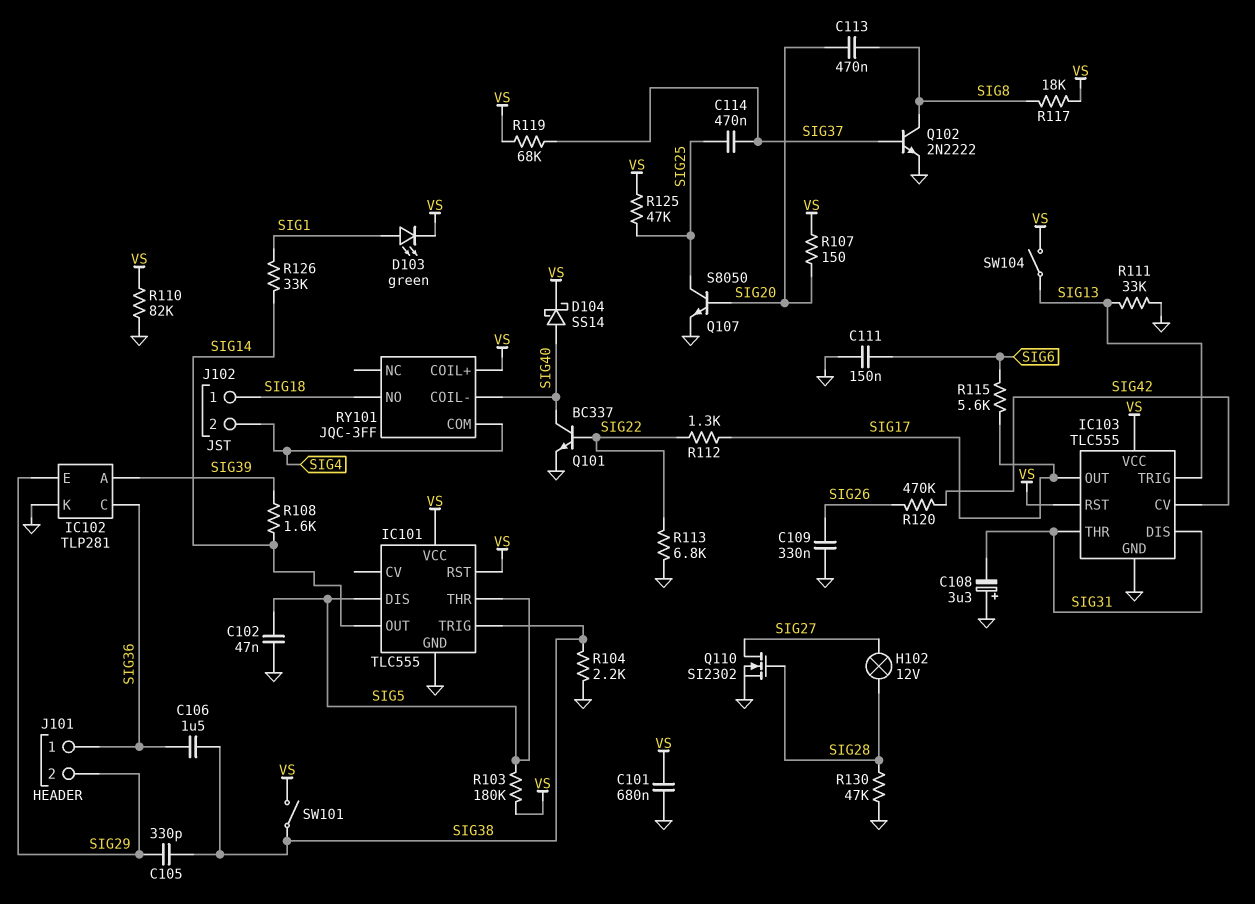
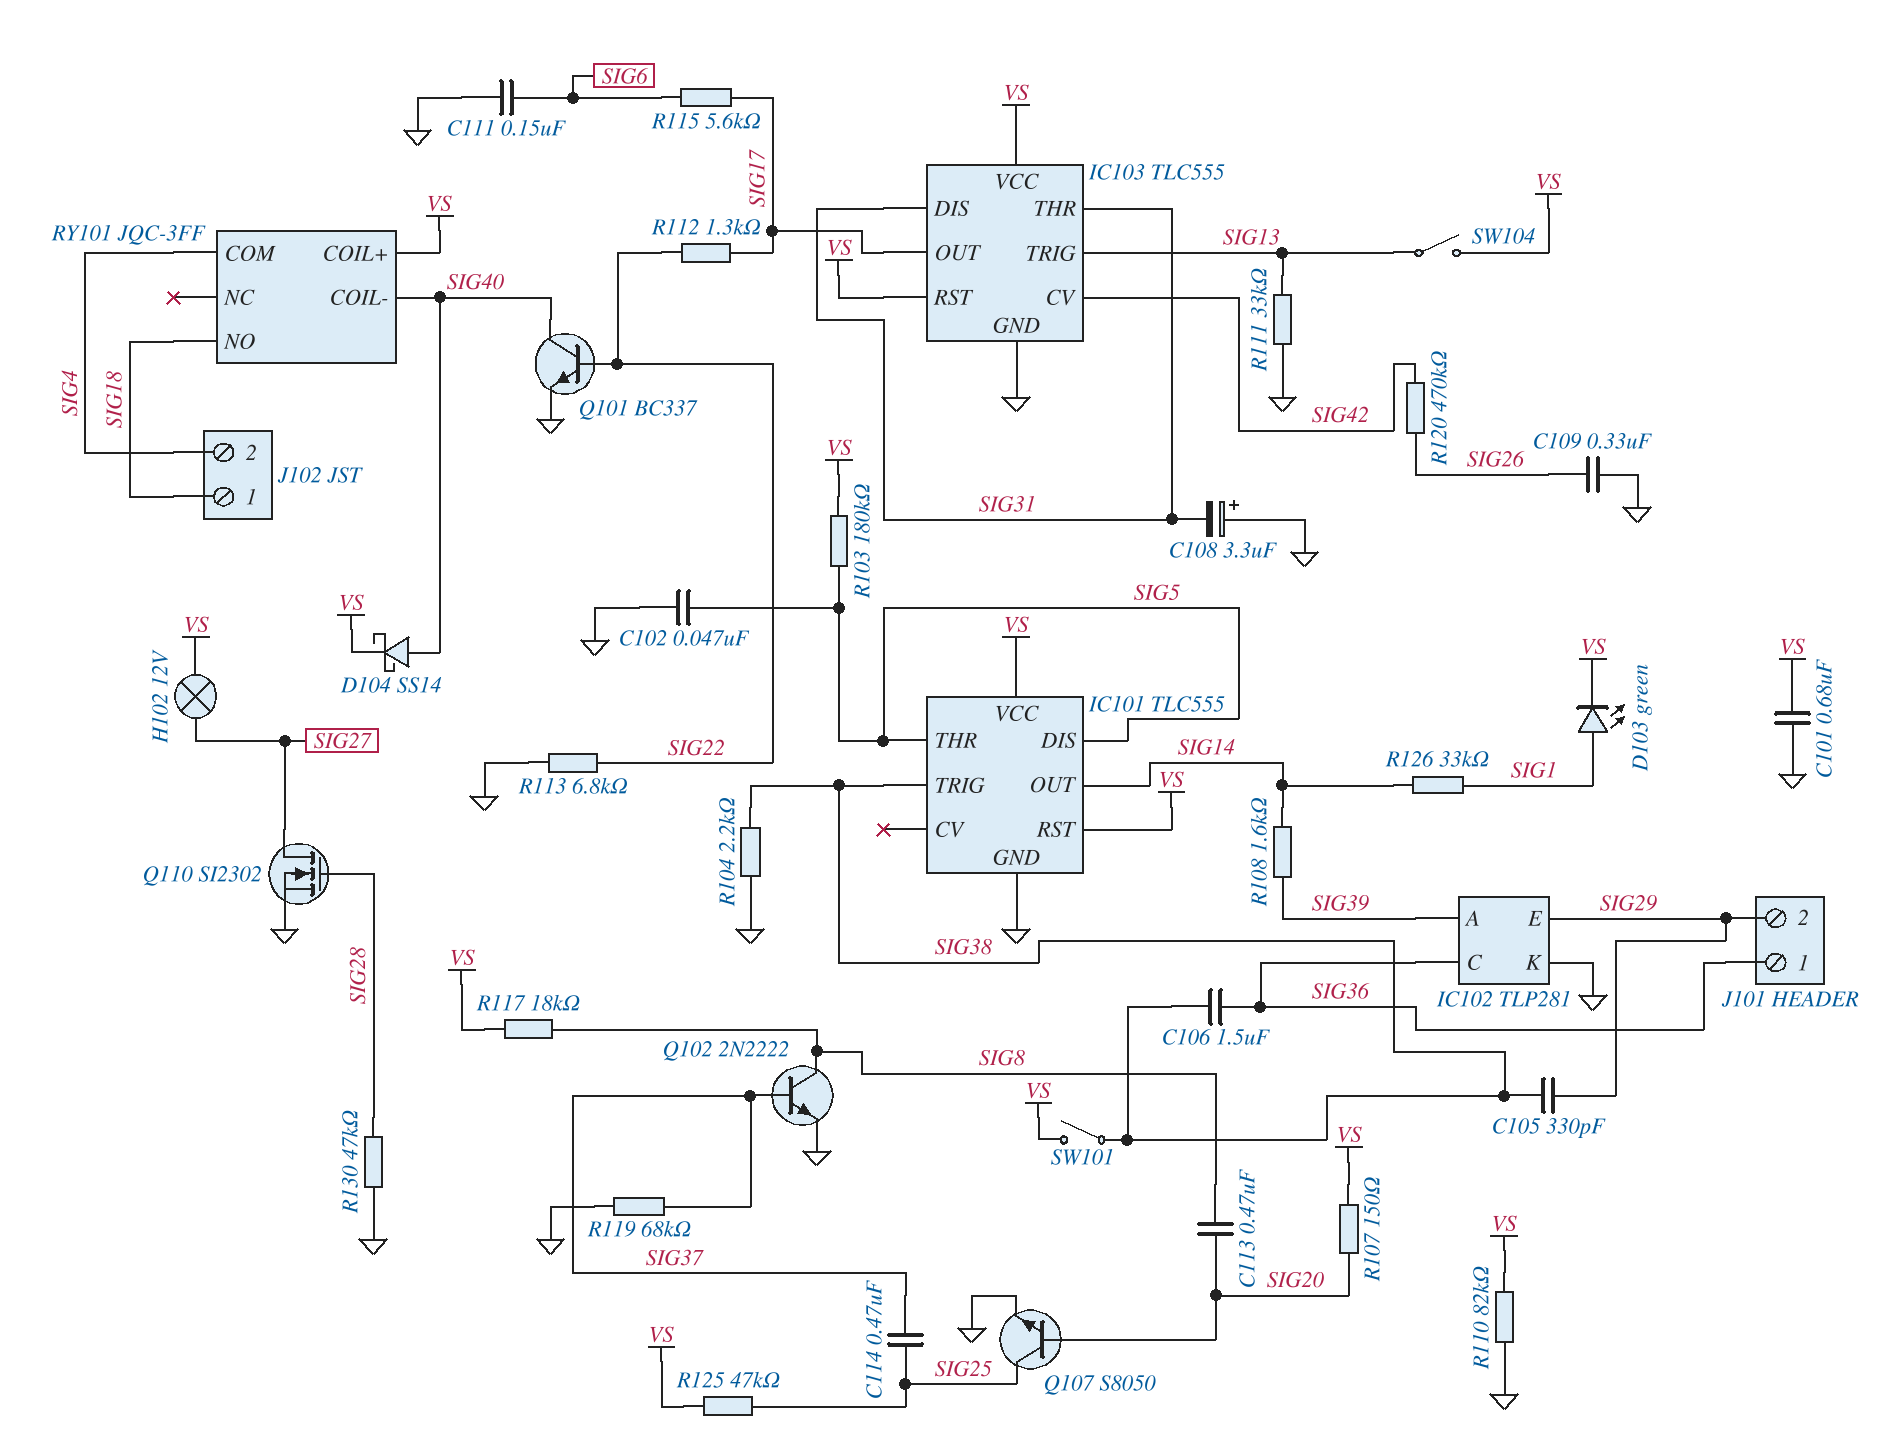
H102: lamp 12V (SIG27, SIG28) -> lamp 12V (SIG27, VS)
R119: 68k (SIG37, VS) -> 68k (GND, SIG37)

